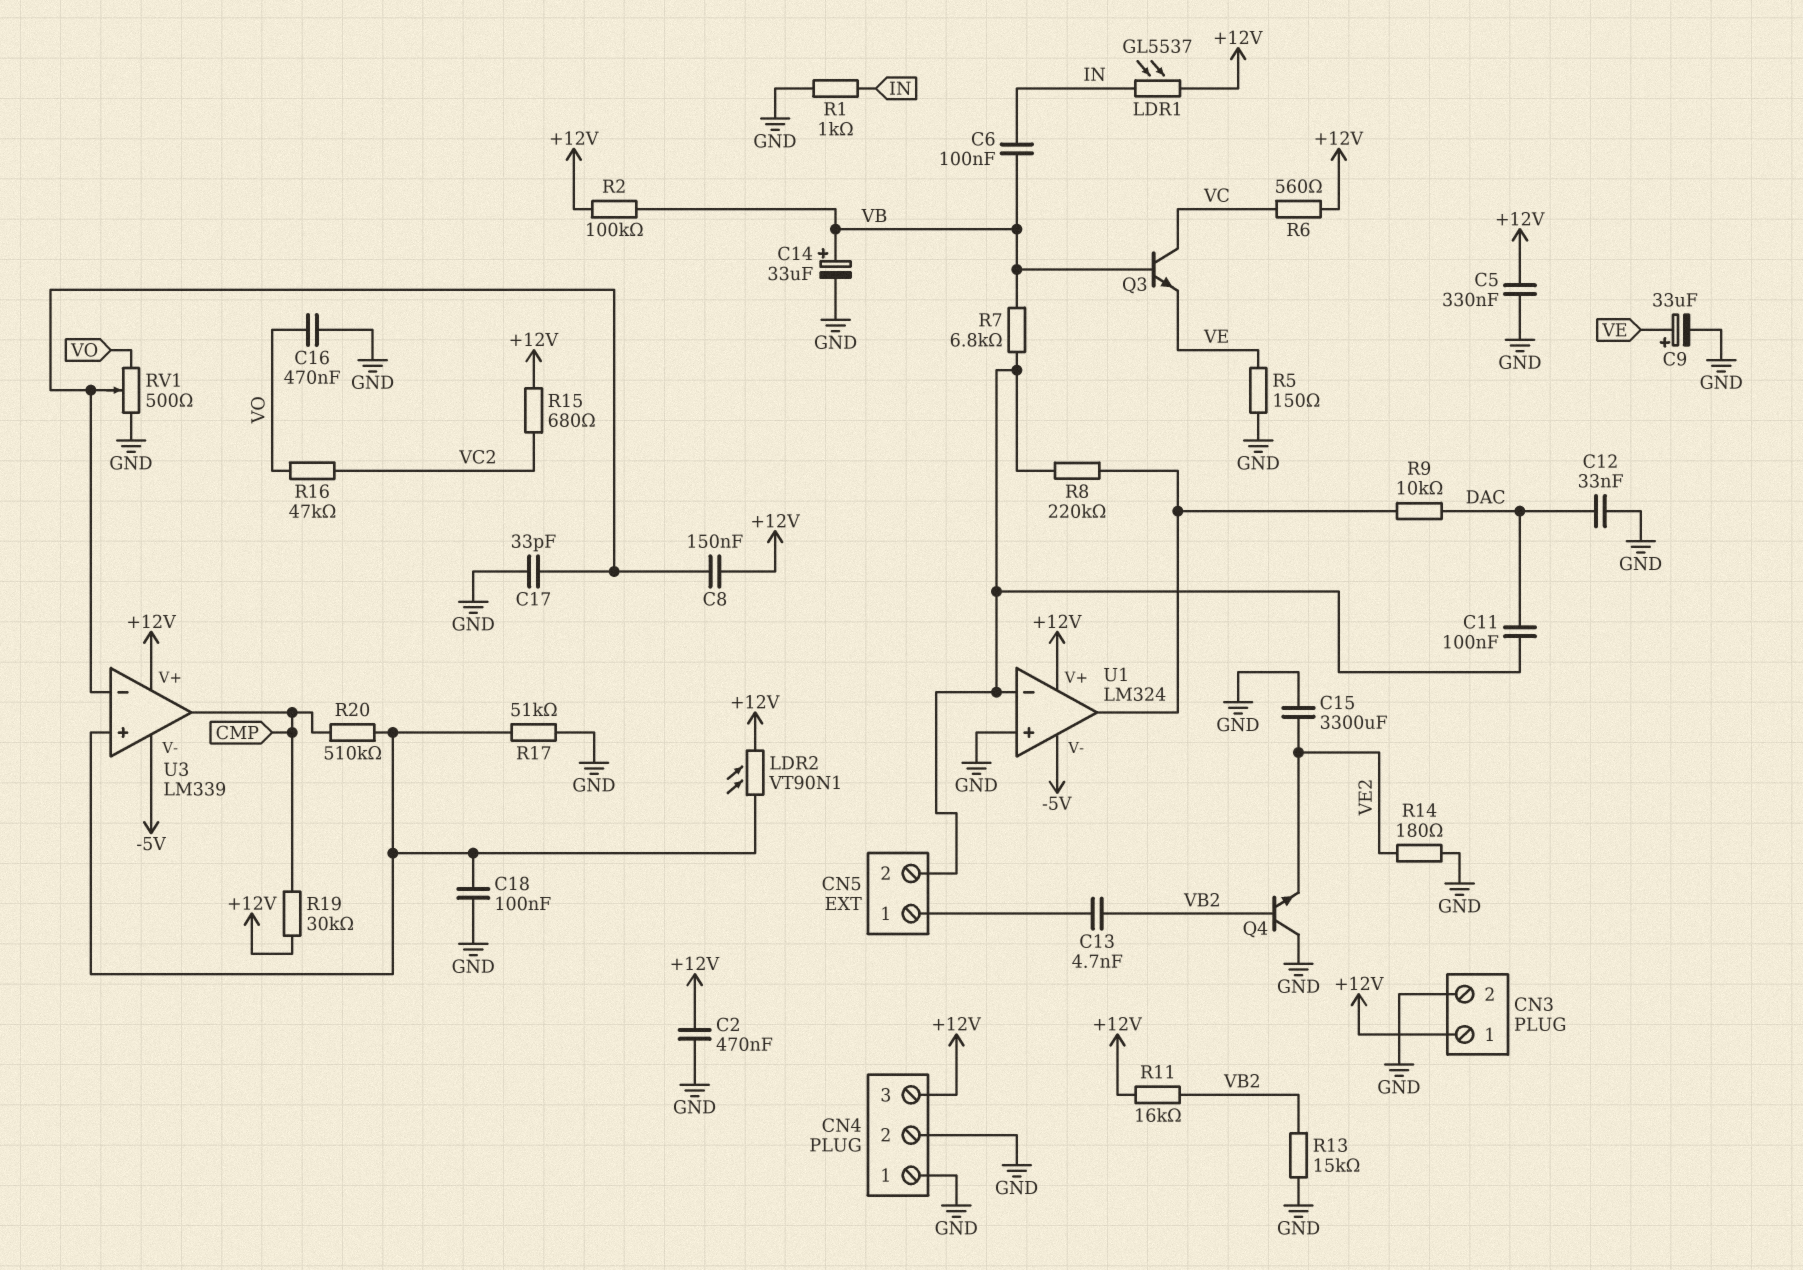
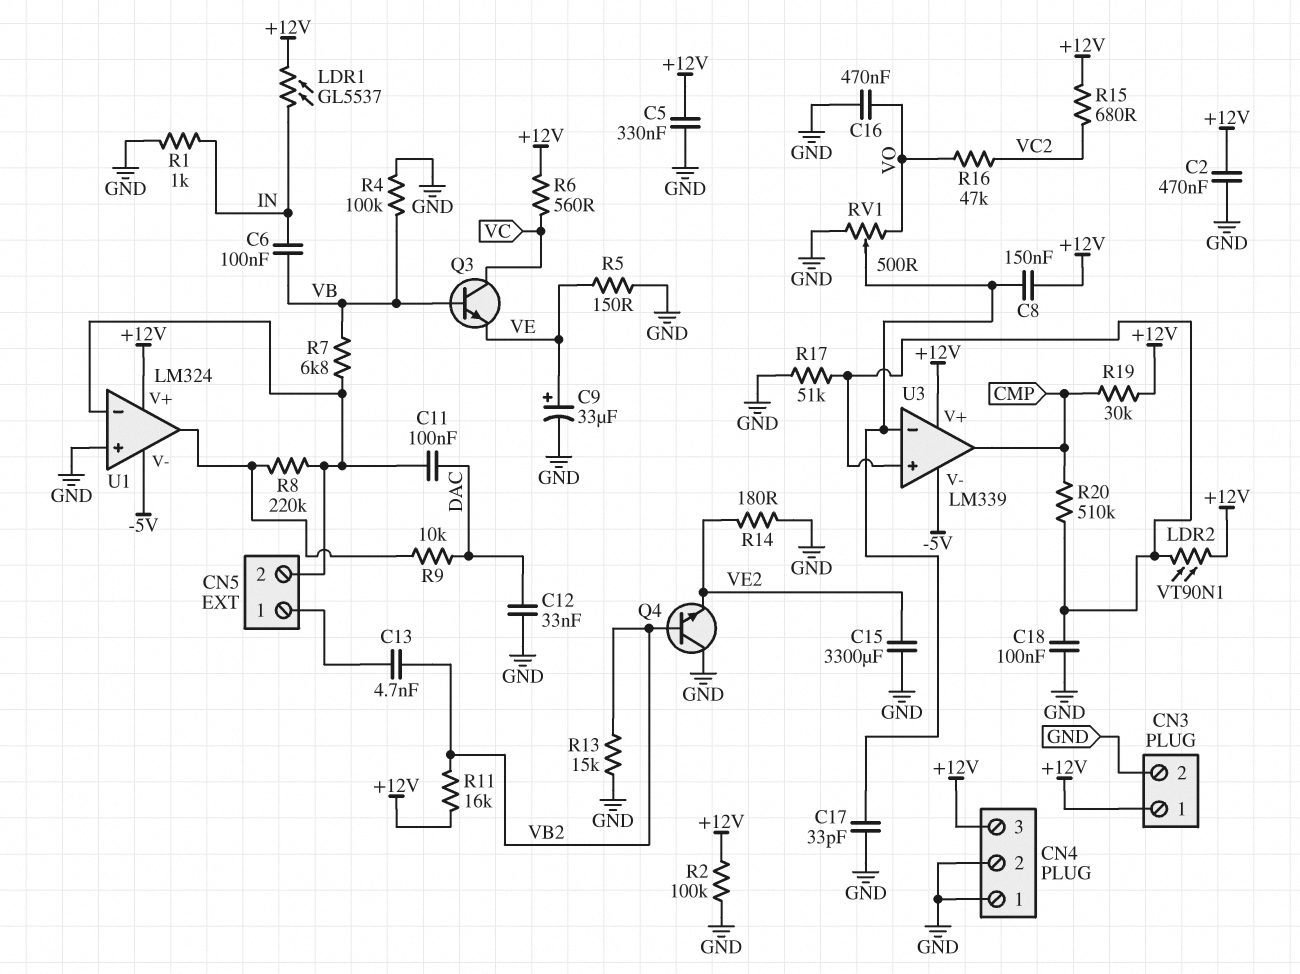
C14: 33uF (plus VB, minus GND) -> none
R2: 100k (+12V, VB) -> 100k (+12V, GND)
R4: none -> 100k (GND, VB)

